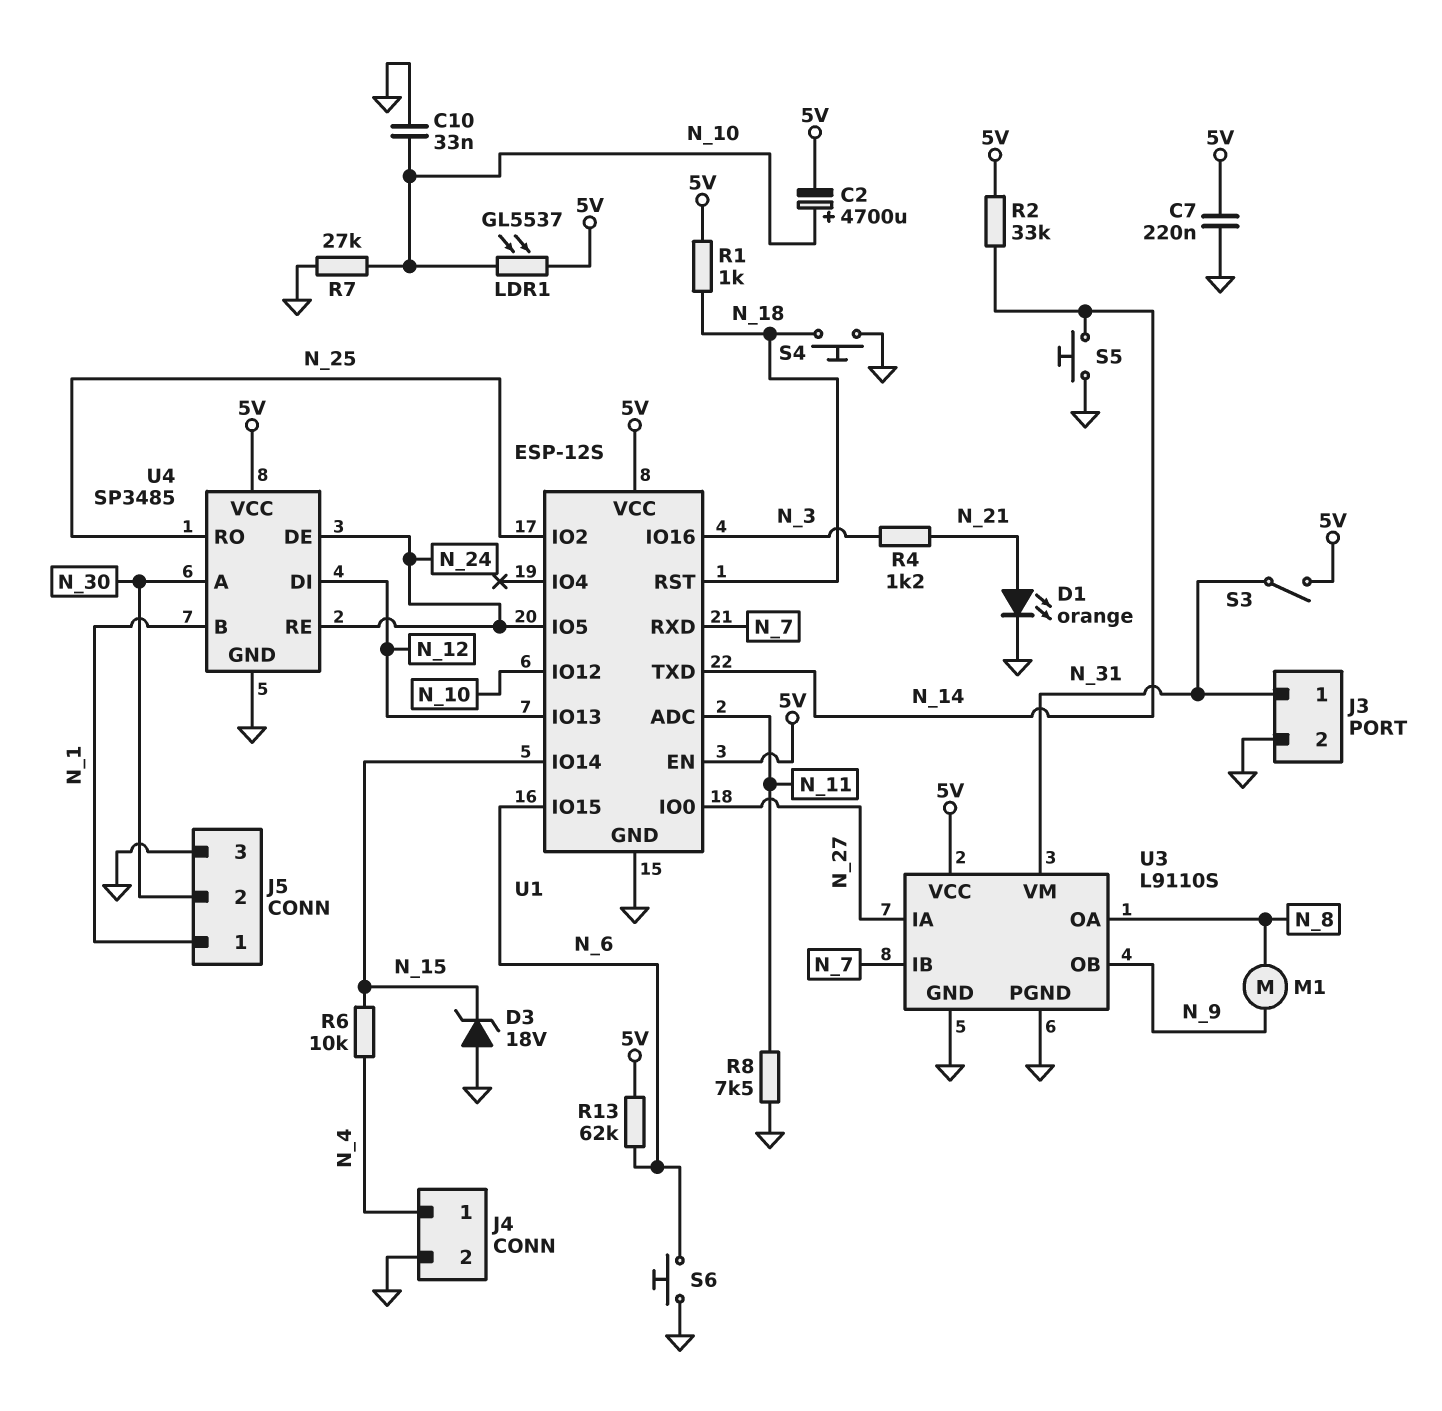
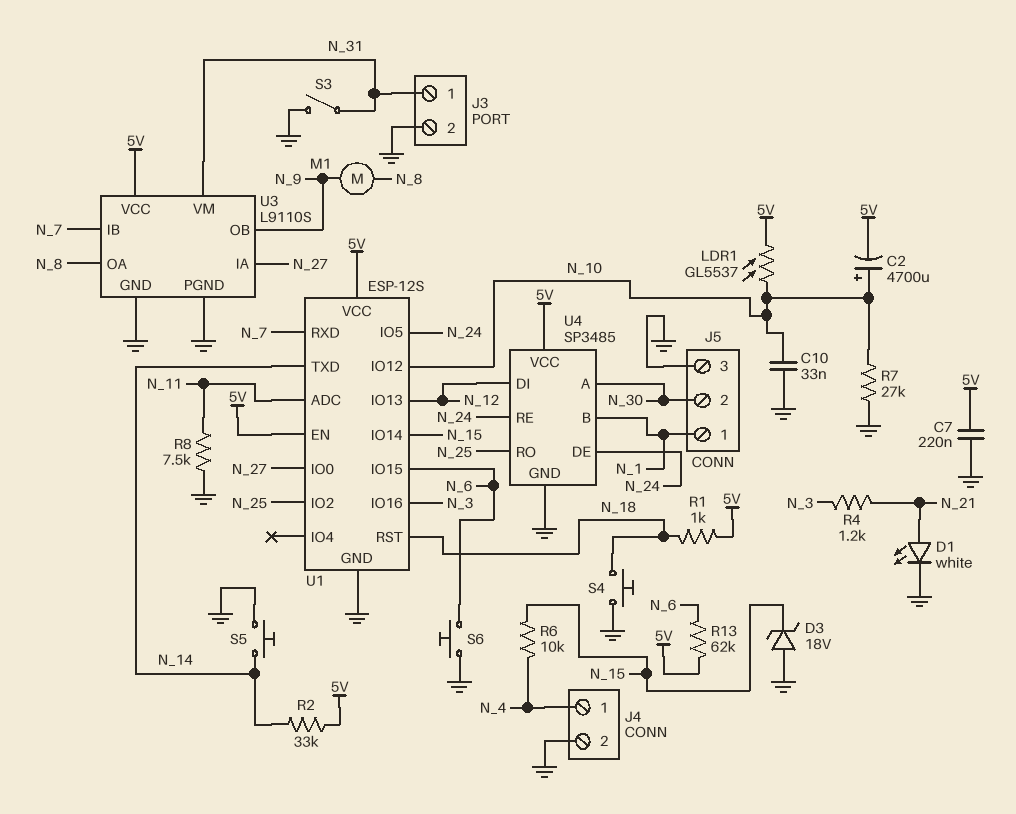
D1: LED orange (A N_21, K GND) -> LED white (A N_21, K GND)
S3: switch (5V, N_31) -> switch (GND, N_31)

